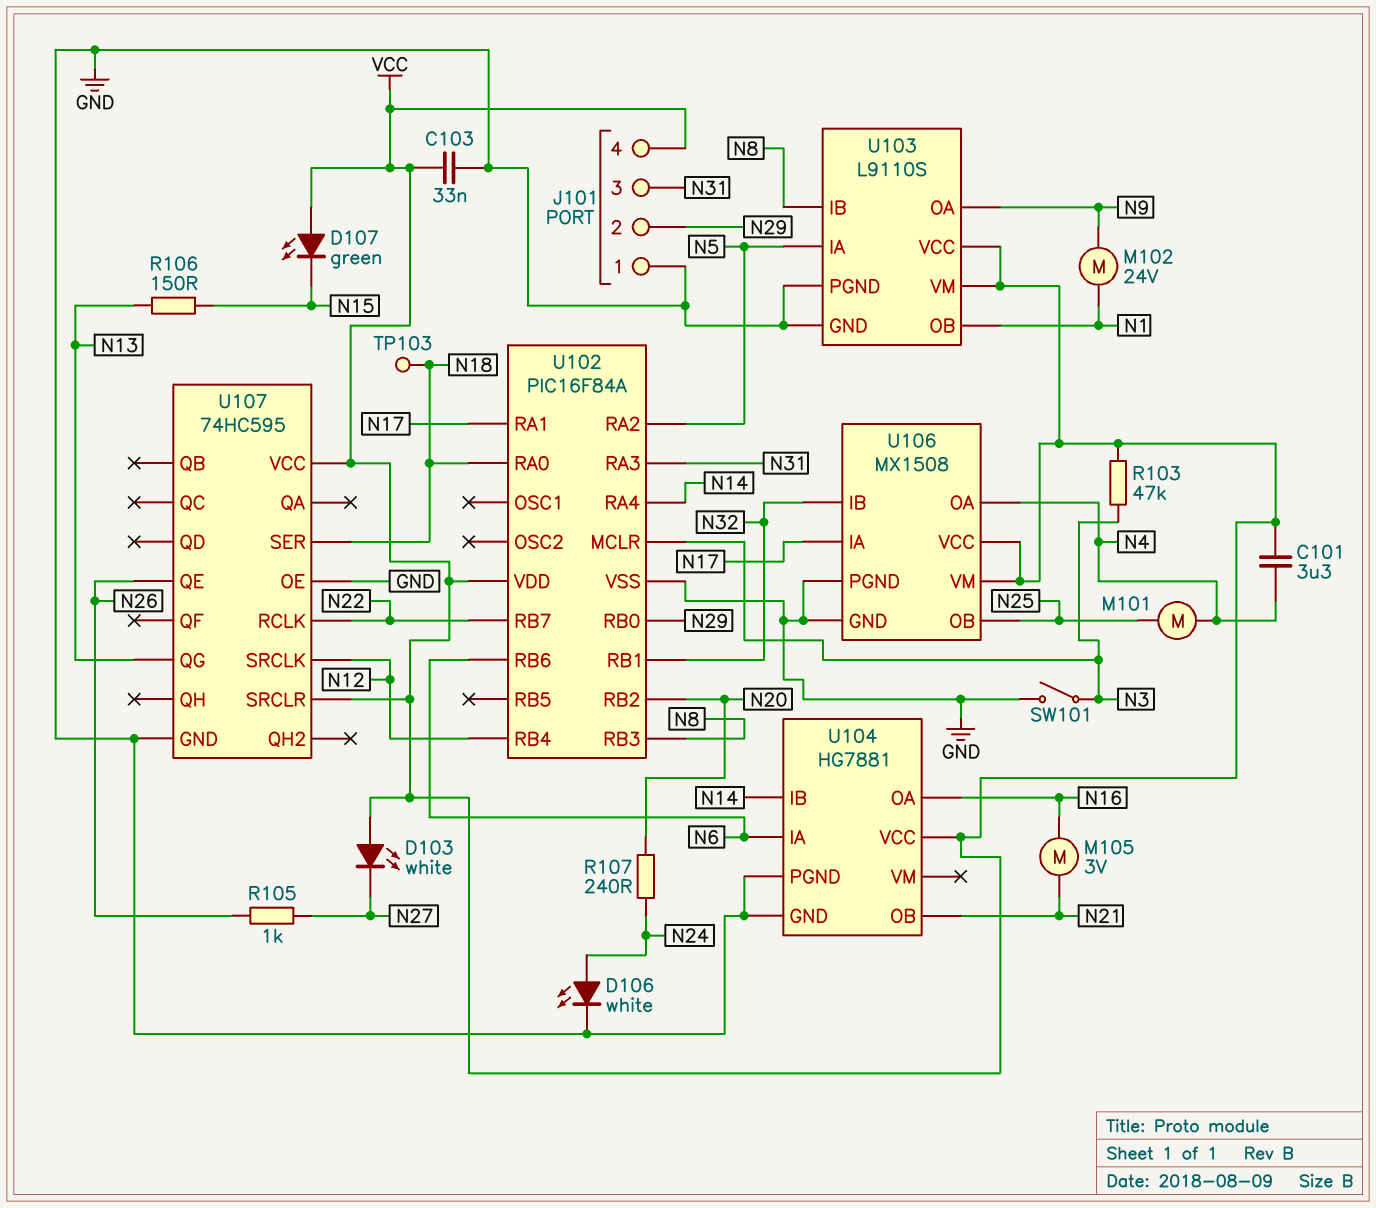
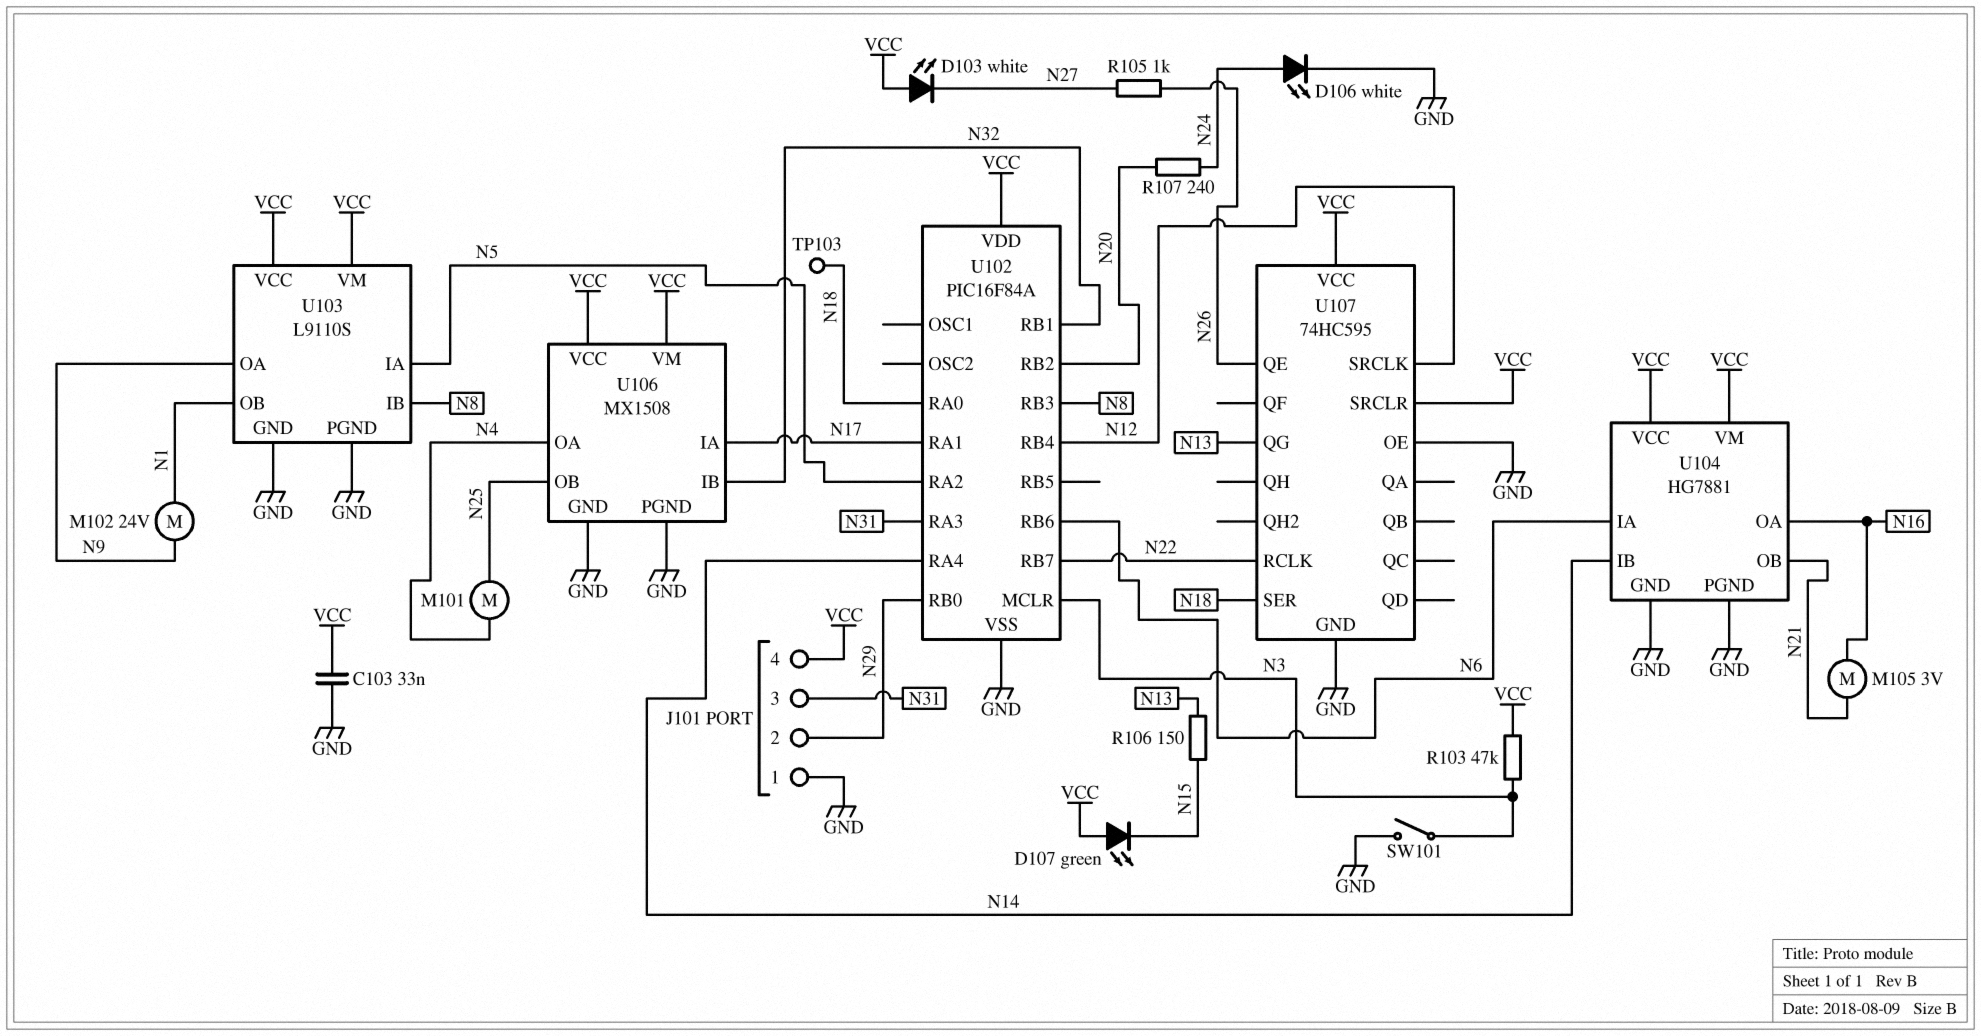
C101: 3.3uF (N4, VCC) -> none
U104 pin VM: none -> VCC

